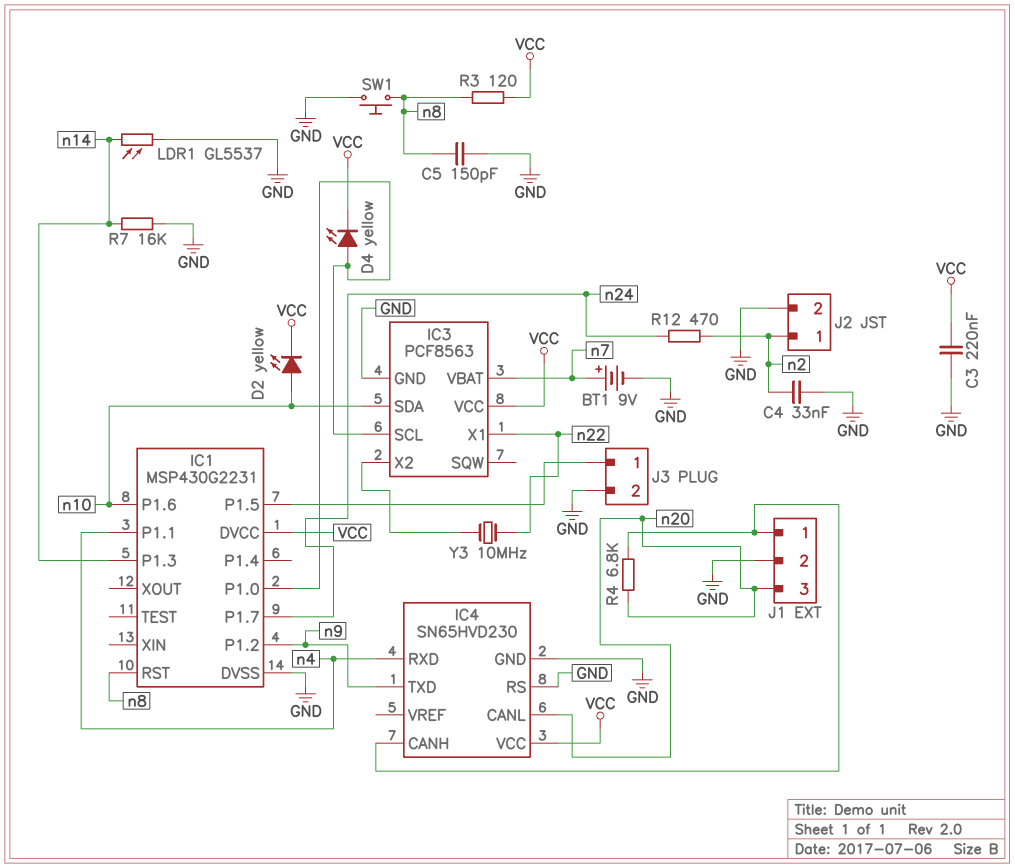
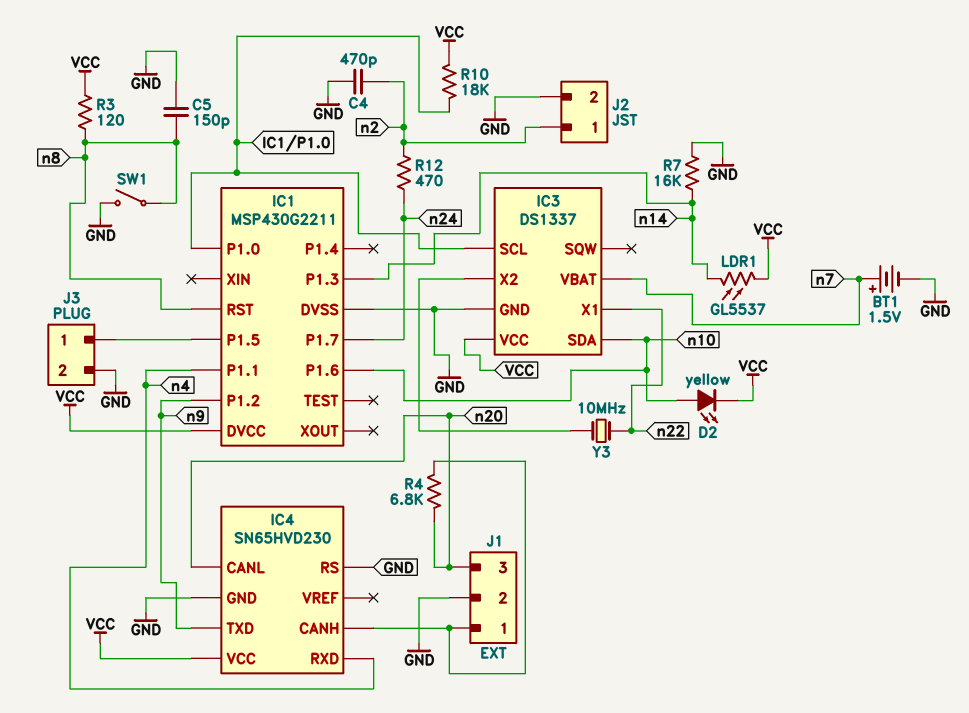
BT1: 9V (plus n7, minus GND) -> 1.5V (plus n7, minus GND)
C3: 220nF (GND, VCC) -> none
C4: 33nF (GND, n2) -> 470pF (GND, n2)
D4: LED yellow (A IC1/P1.0, K VCC) -> none
IC1: MSP430G2231 -> MSP430G2211
IC3: PCF8563 -> DS1337
LDR1: GL5537 (GND, n14) -> GL5537 (VCC, n14)
R10: none -> 18k (IC1/P1.0, VCC)
SW1: button (GND, n8) -> switch (GND, n8)

